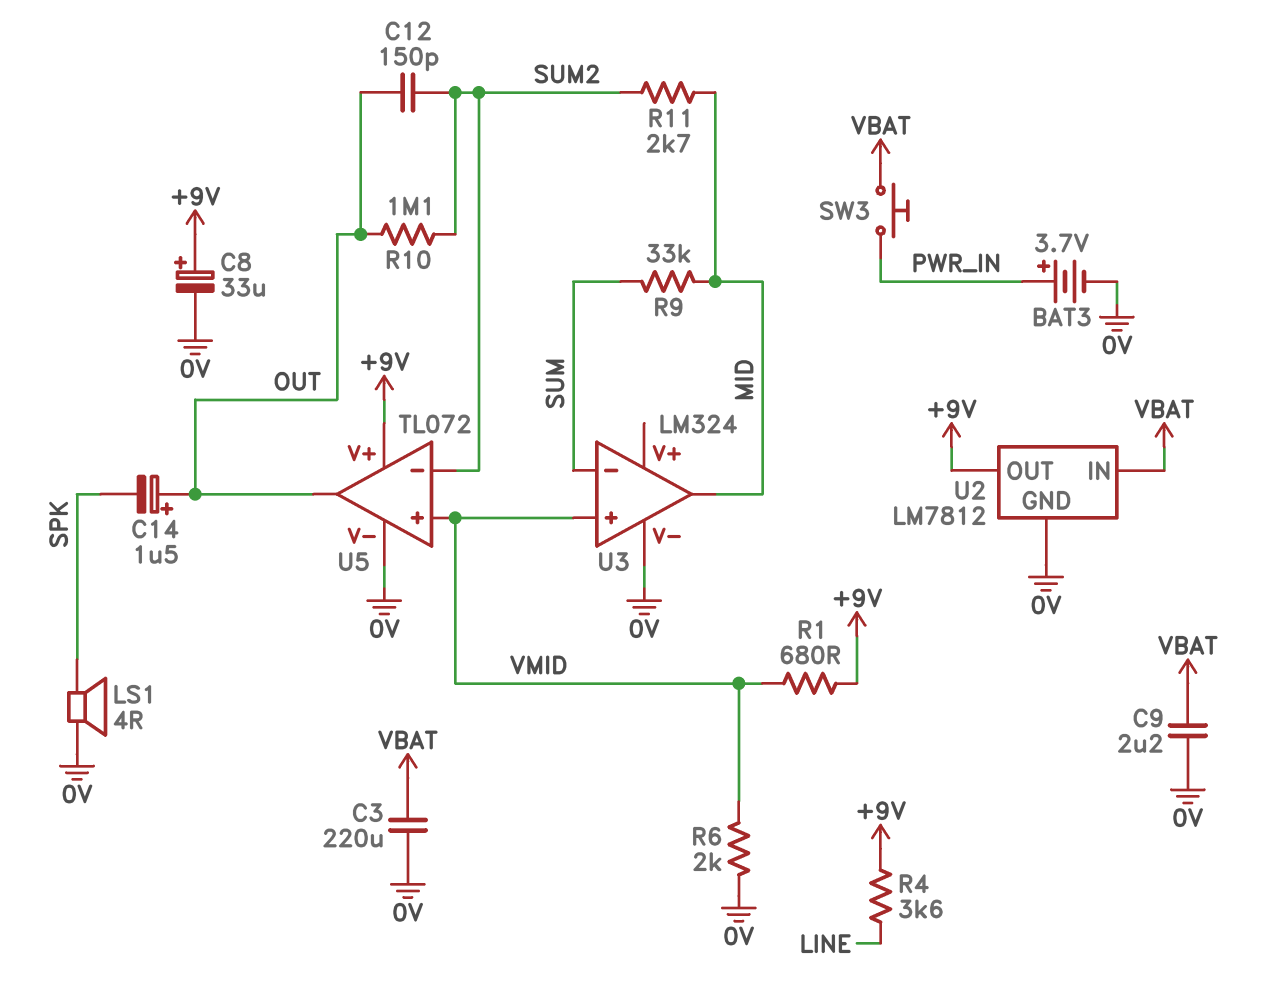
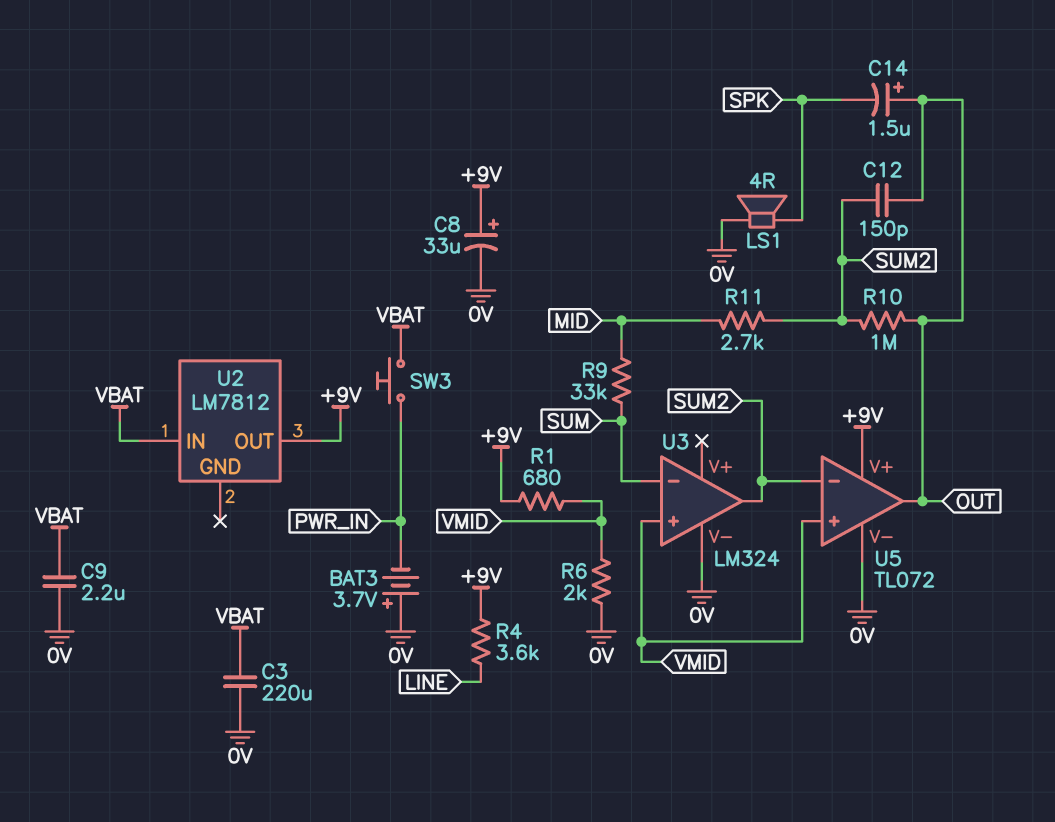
BAT3: 3.7V (plus PWR_IN, minus 0V) -> 3.7V (plus 0V, minus PWR_IN)
R10: 1.1M (OUT, SUM2) -> 1M (OUT, SUM2)
U2 pin GND: 0V -> none
U3 pin out: MID -> SUM2

